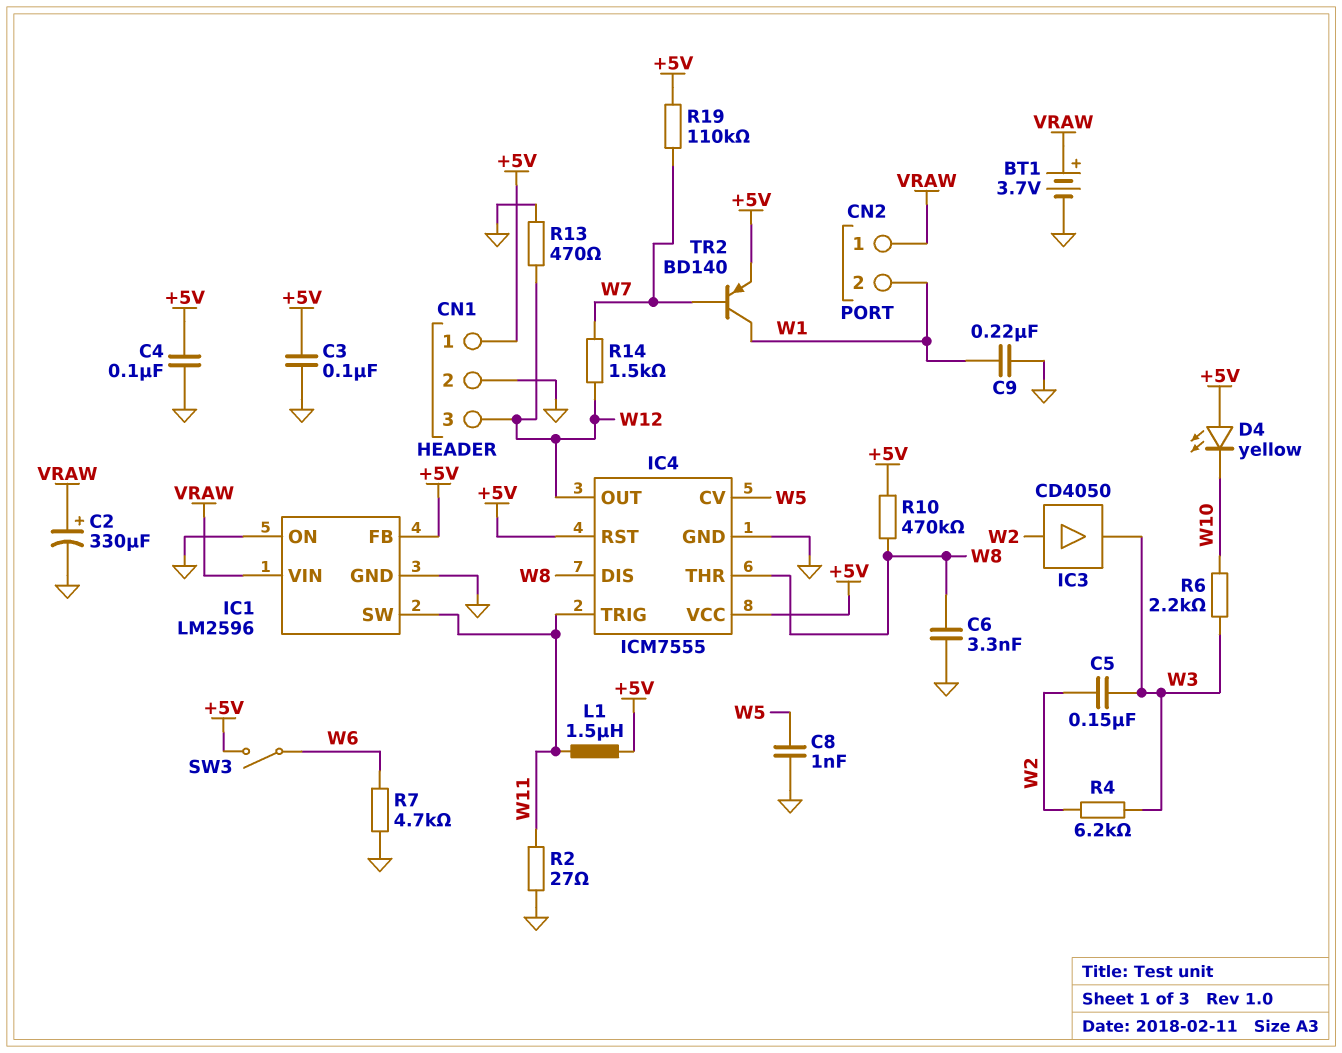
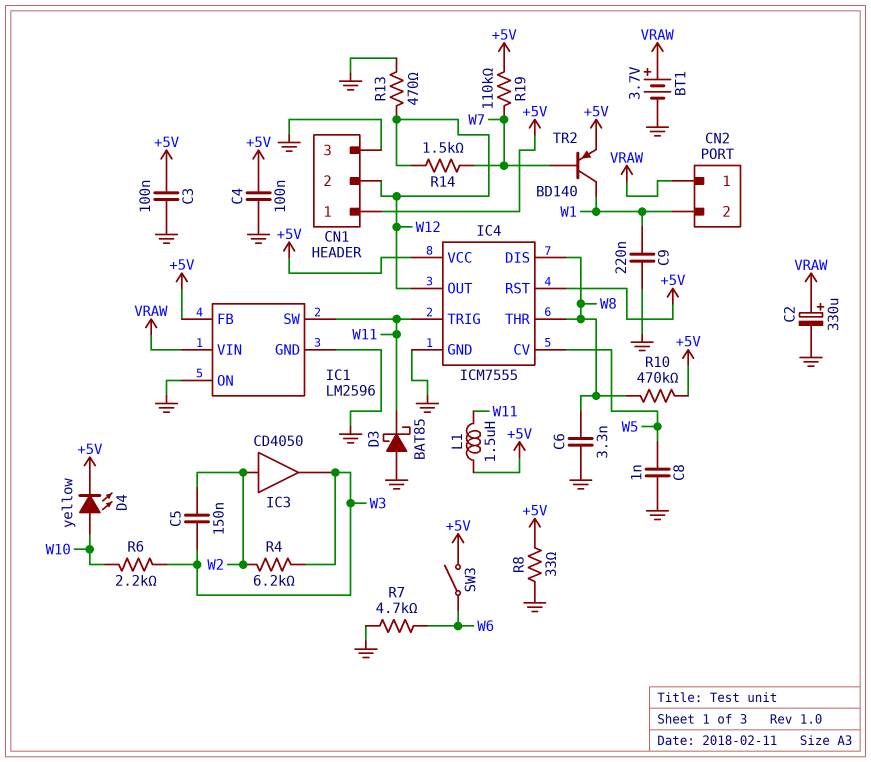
CN1 pin 2: GND -> W12
CN1 pin 3: W12 -> GND
D3: none -> schottky BAT85 (A GND, K W11)
D4: LED yellow (A +5V, K W10) -> LED yellow (A W10, K +5V)
R2: 27 (GND, W11) -> none
R8: none -> 33 (+5V, GND)

